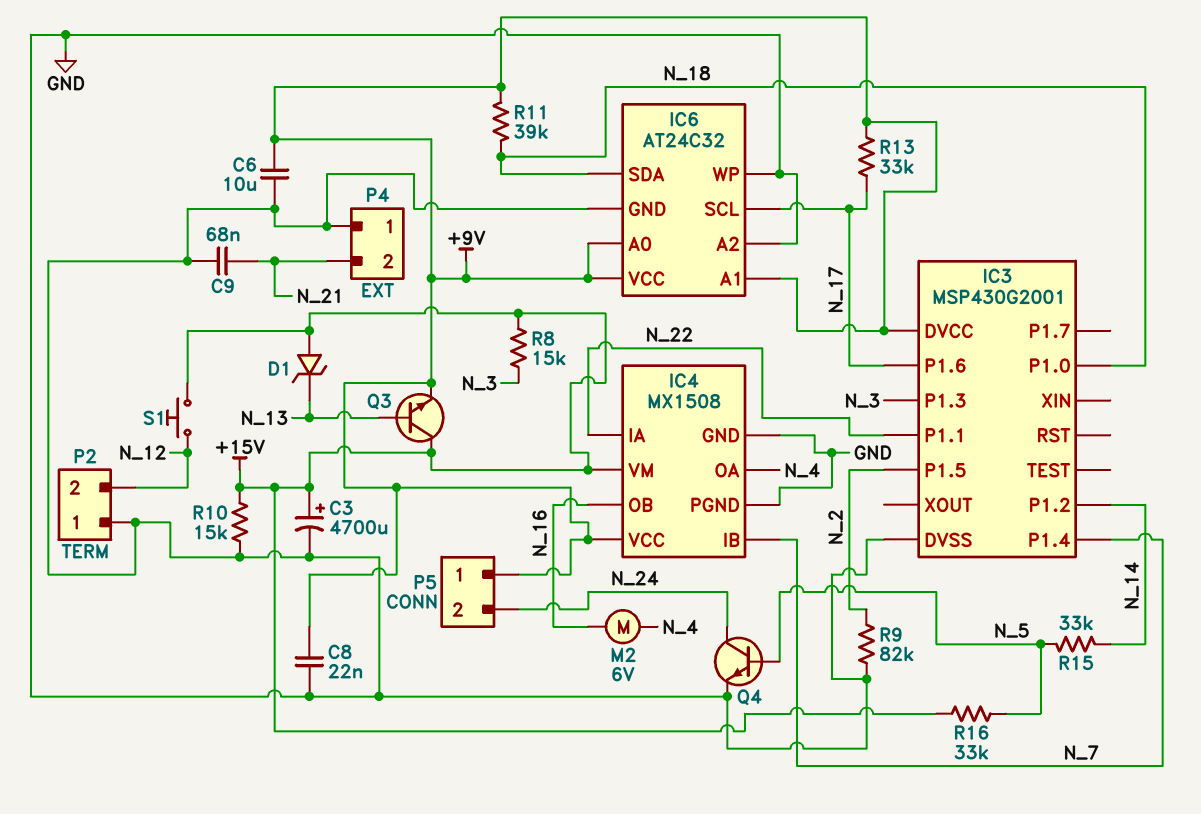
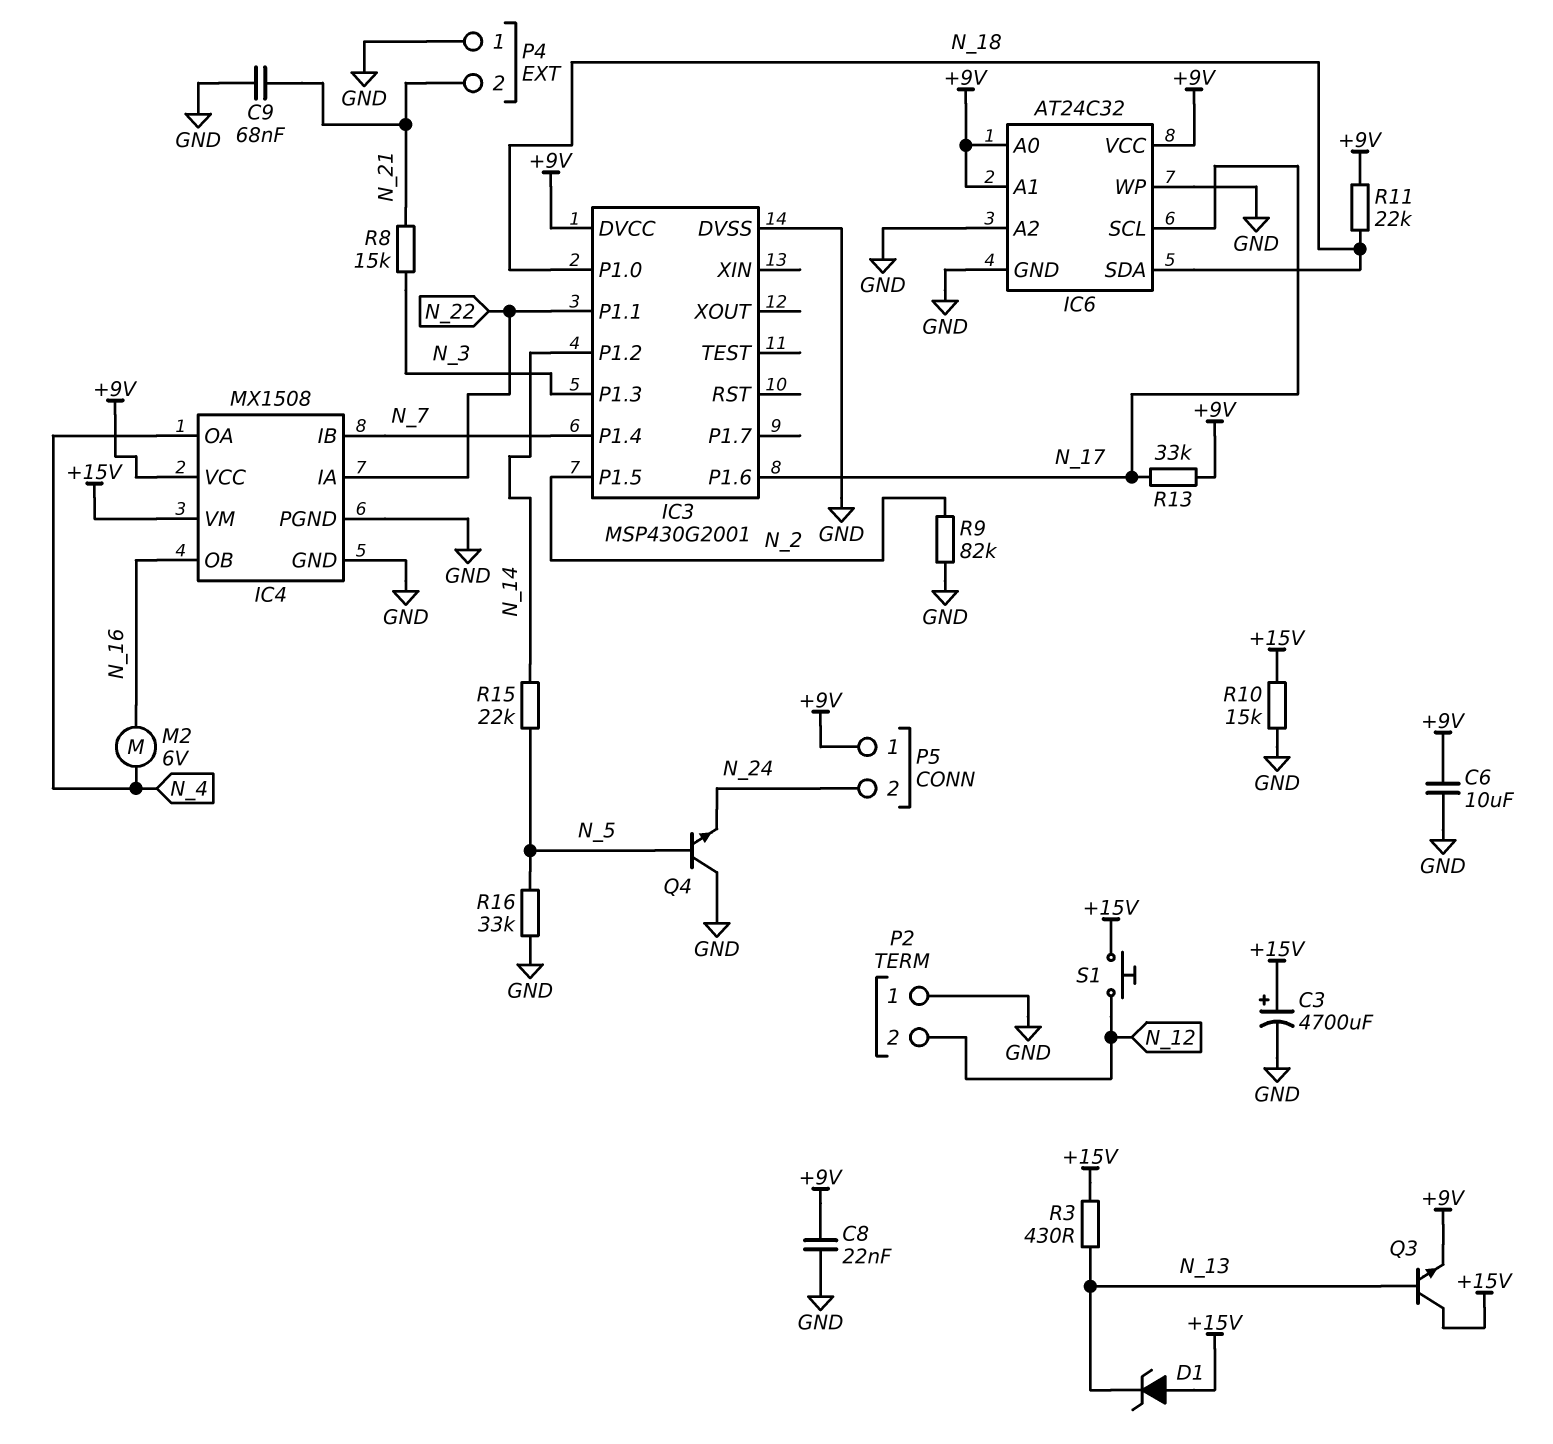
Q4: NPN (B N_5, C N_24, E GND) -> NPN (B N_5, C GND, E N_24)
R3: none -> 430 (+15V, N_13)
R8: 15k (+15V, N_3) -> 15k (N_3, N_21)
R11: 39k (+9V, N_18) -> 22k (+9V, N_18)
R15: 33k (N_5, N_14) -> 22k (N_5, N_14)
R16: 33k (+15V, N_5) -> 33k (GND, N_5)

